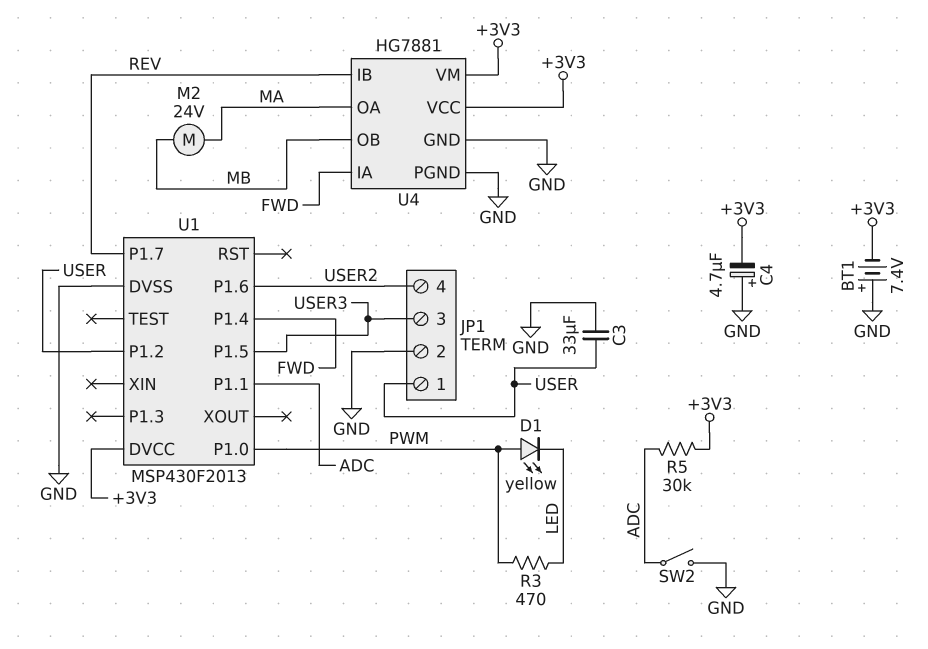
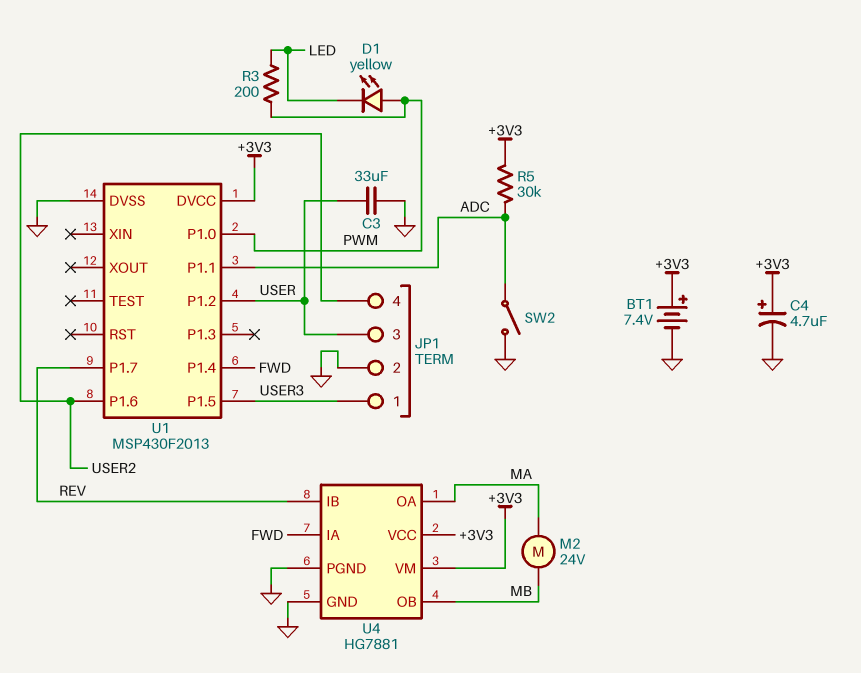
BT1: 7.4V (plus GND, minus +3V3) -> 7.4V (plus +3V3, minus GND)
C4: 4.7uF (plus GND, minus +3V3) -> 4.7uF (plus +3V3, minus GND)
JP1 pin 1: USER -> USER3
JP1 pin 3: USER3 -> USER
R3: 470 (LED, PWM) -> 200 (LED, PWM)

